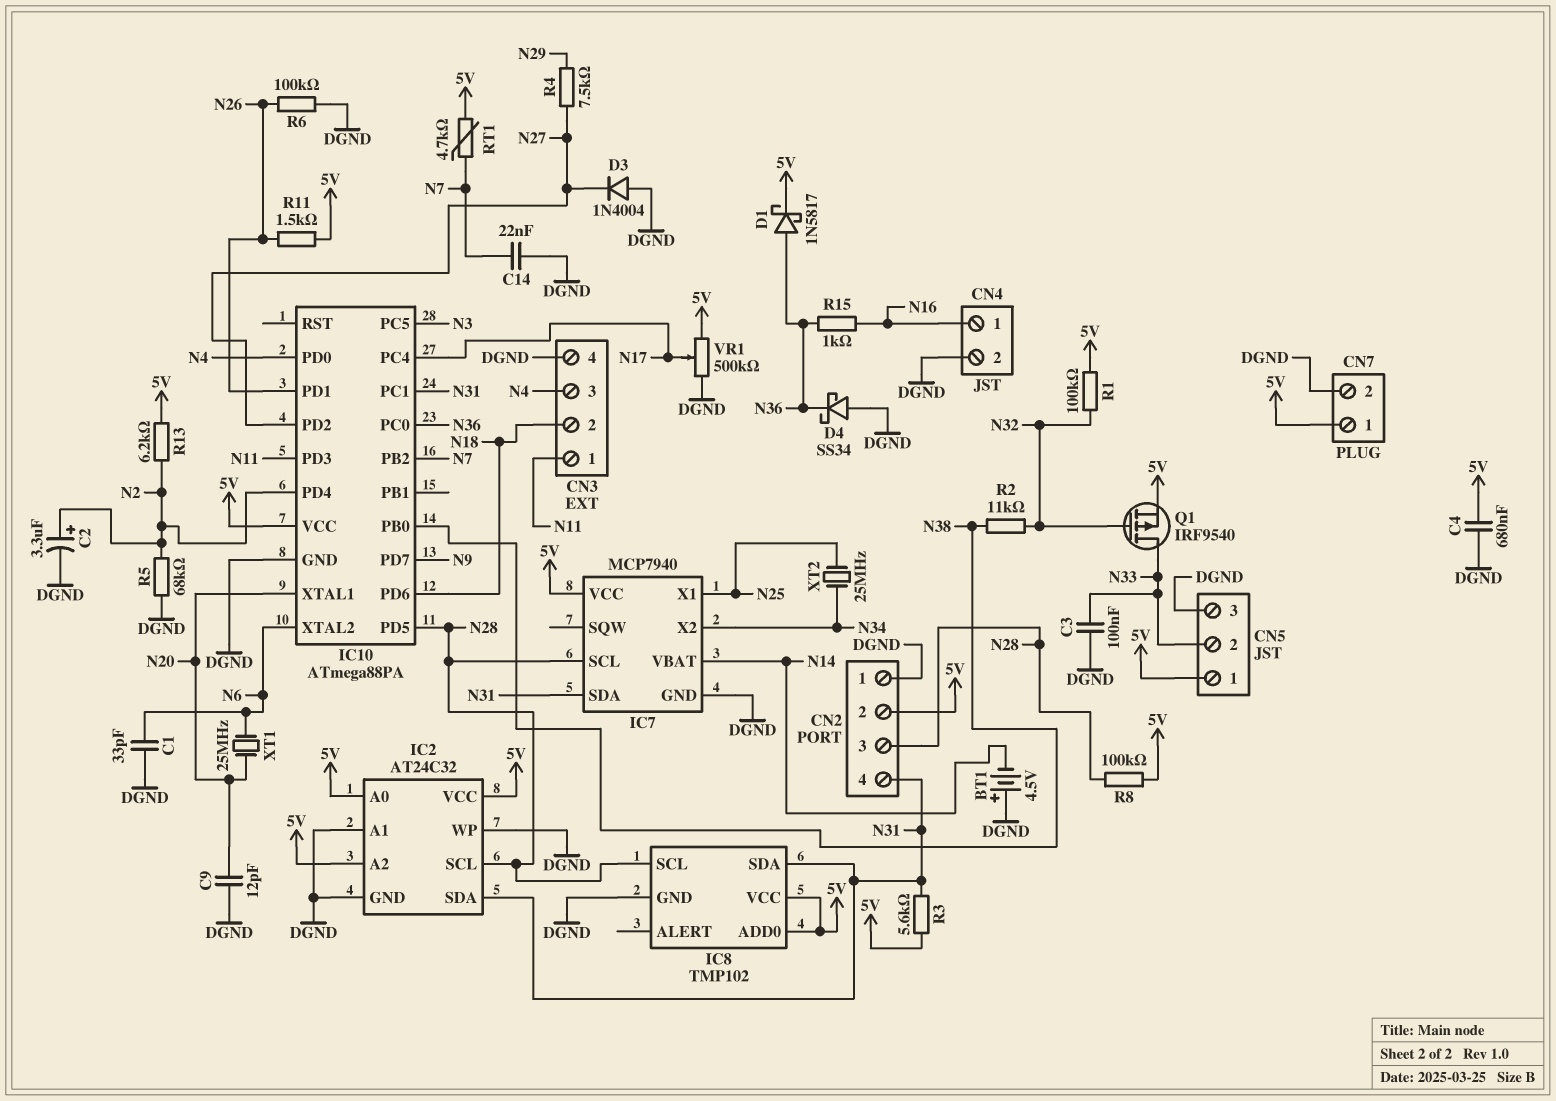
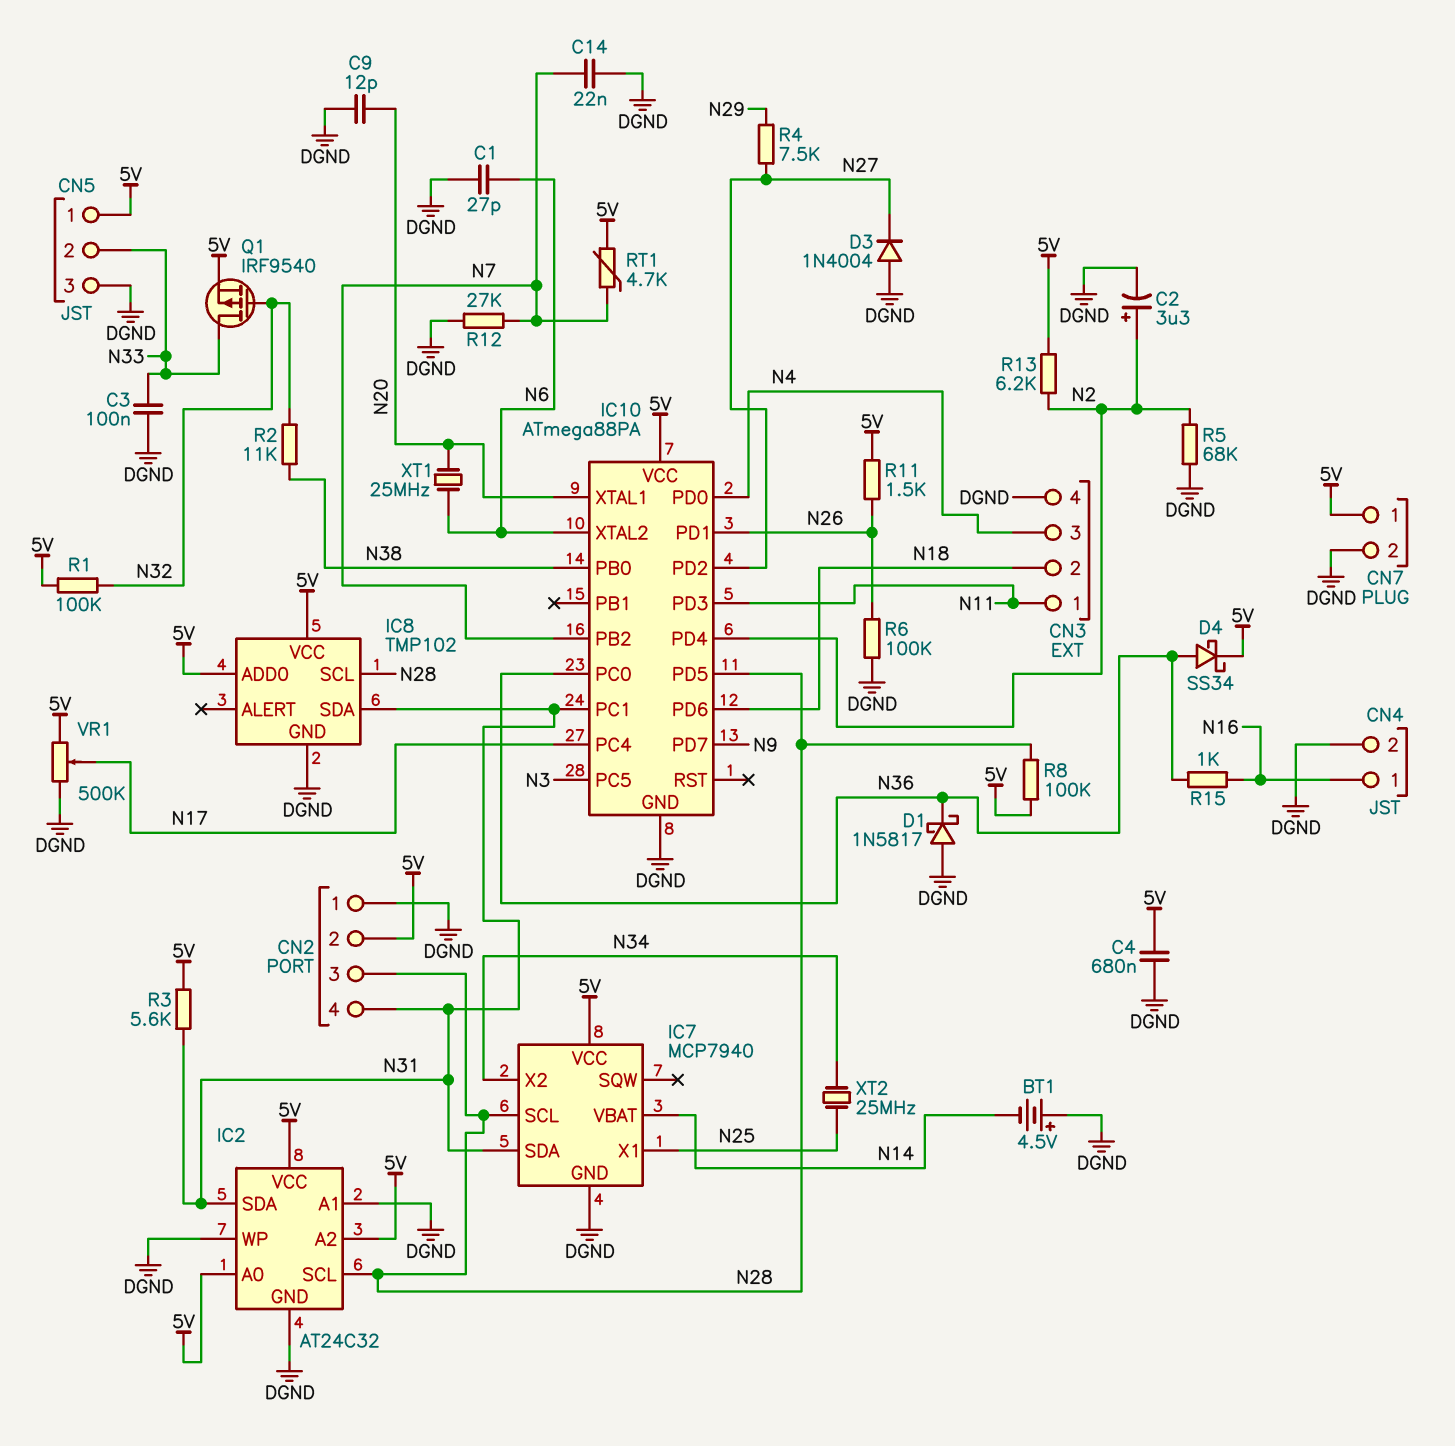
C1: 33pF (DGND, N6) -> 27pF (DGND, N6)
D1: schottky 1N5817 (A N36, K 5V) -> schottky 1N5817 (A DGND, K N36)
D4: schottky SS34 (A DGND, K N36) -> schottky SS34 (A N36, K 5V)
R12: none -> 27k (DGND, N7)

